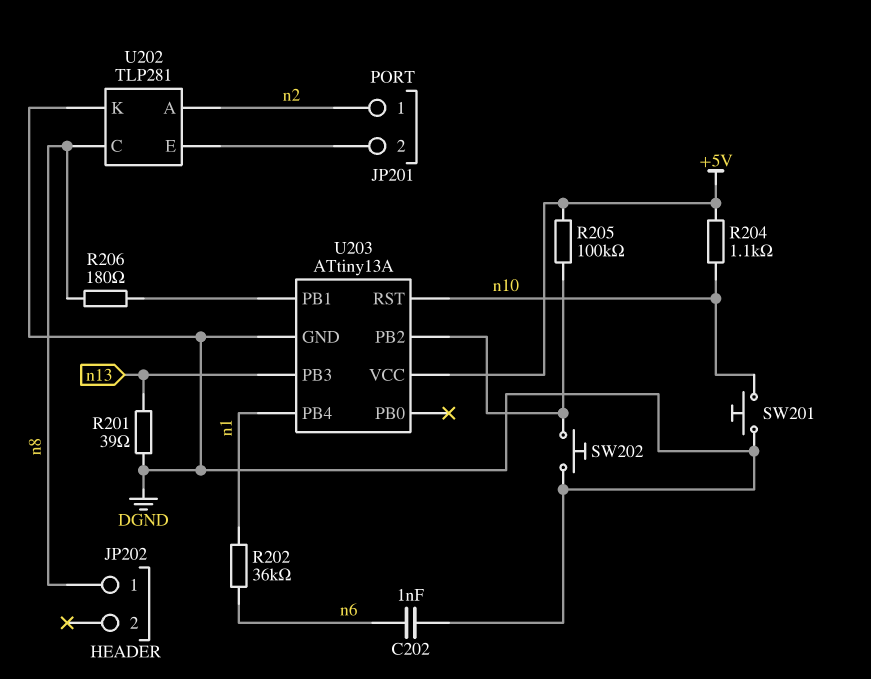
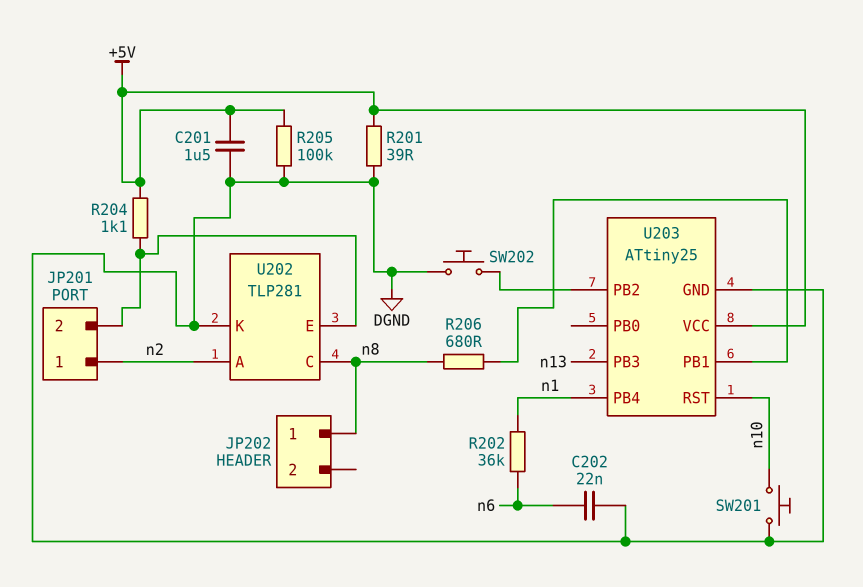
C201: none -> 1.5uF (+5V, DGND)
C202: 1nF (DGND, n6) -> 22nF (DGND, n6)
R201: 39 (DGND, n13) -> 39 (+5V, DGND)
R204: 1.1k (+5V, n10) -> 1.1k (+5V, JP201/2)
R205: 100k (+5V, U203/PB2) -> 100k (+5V, DGND)
R206: 180 (U203/PB1, n8) -> 680 (U203/PB1, n8)
U203: ATtiny13A -> ATtiny25

